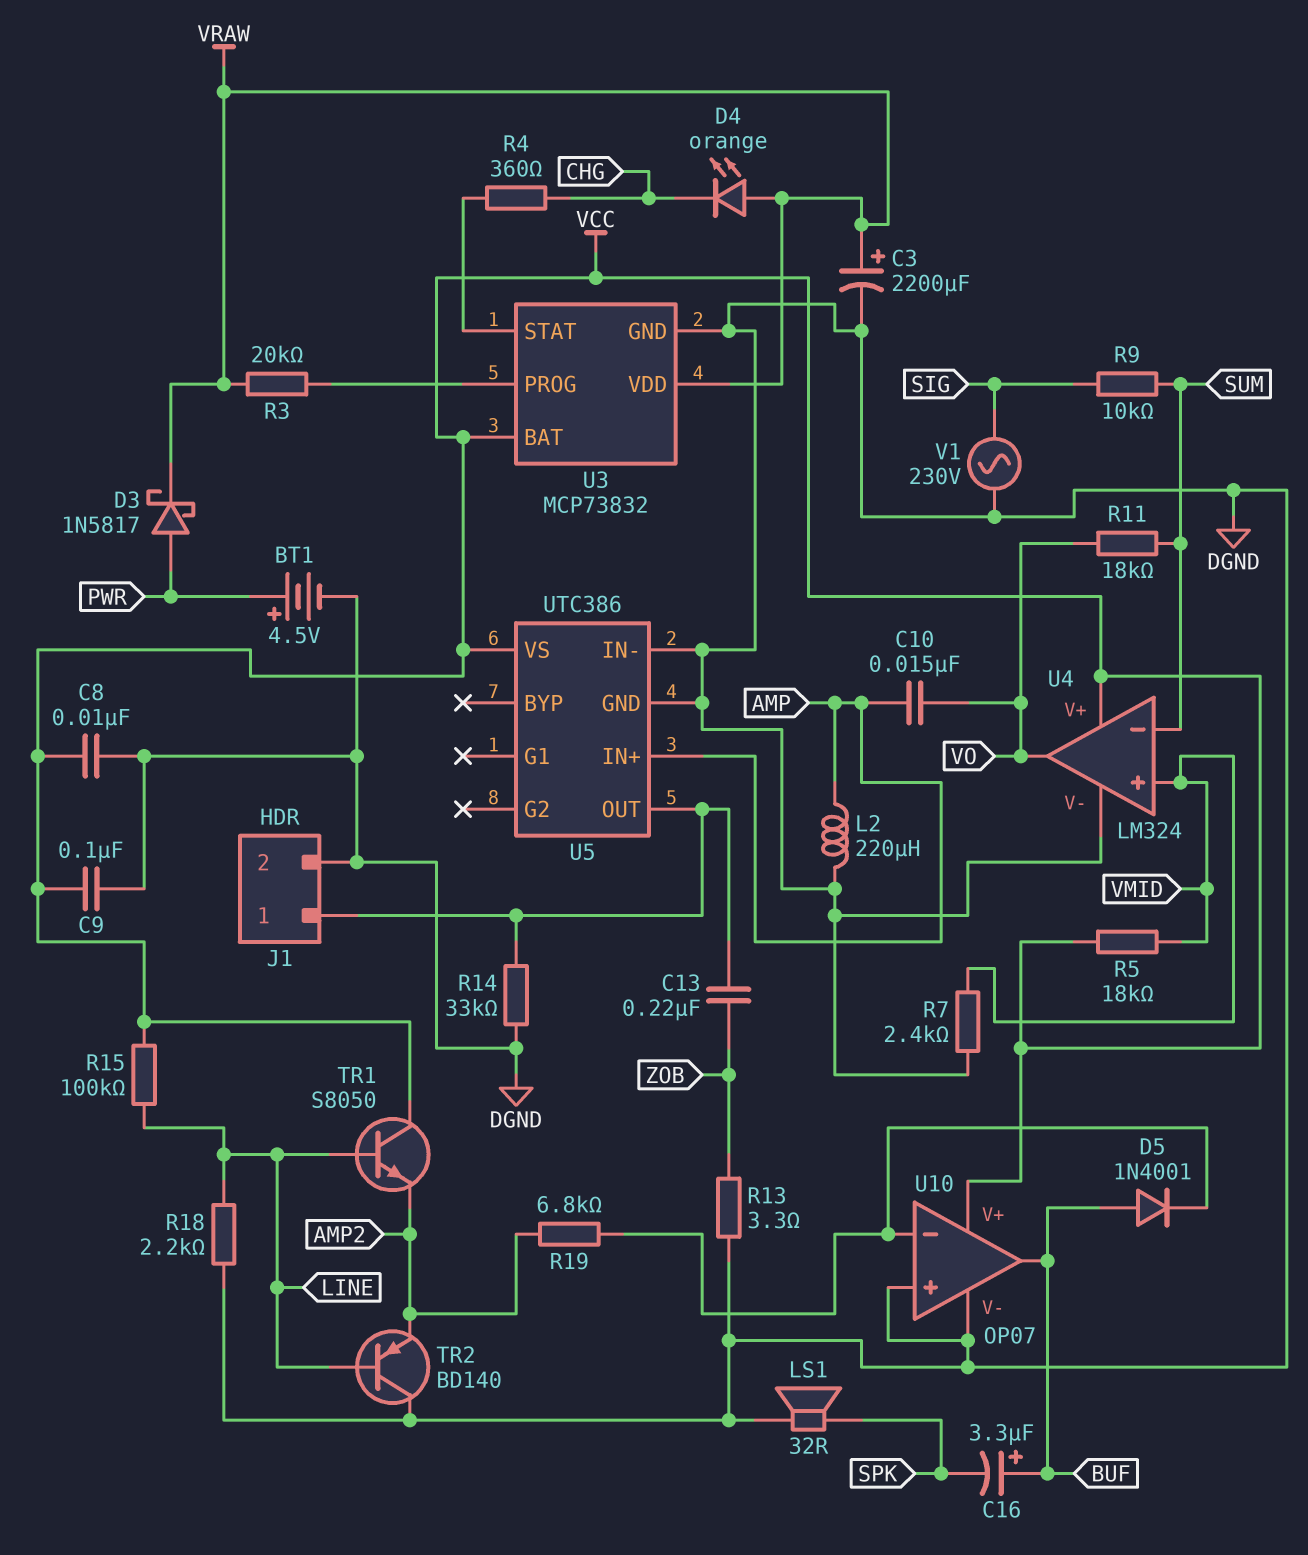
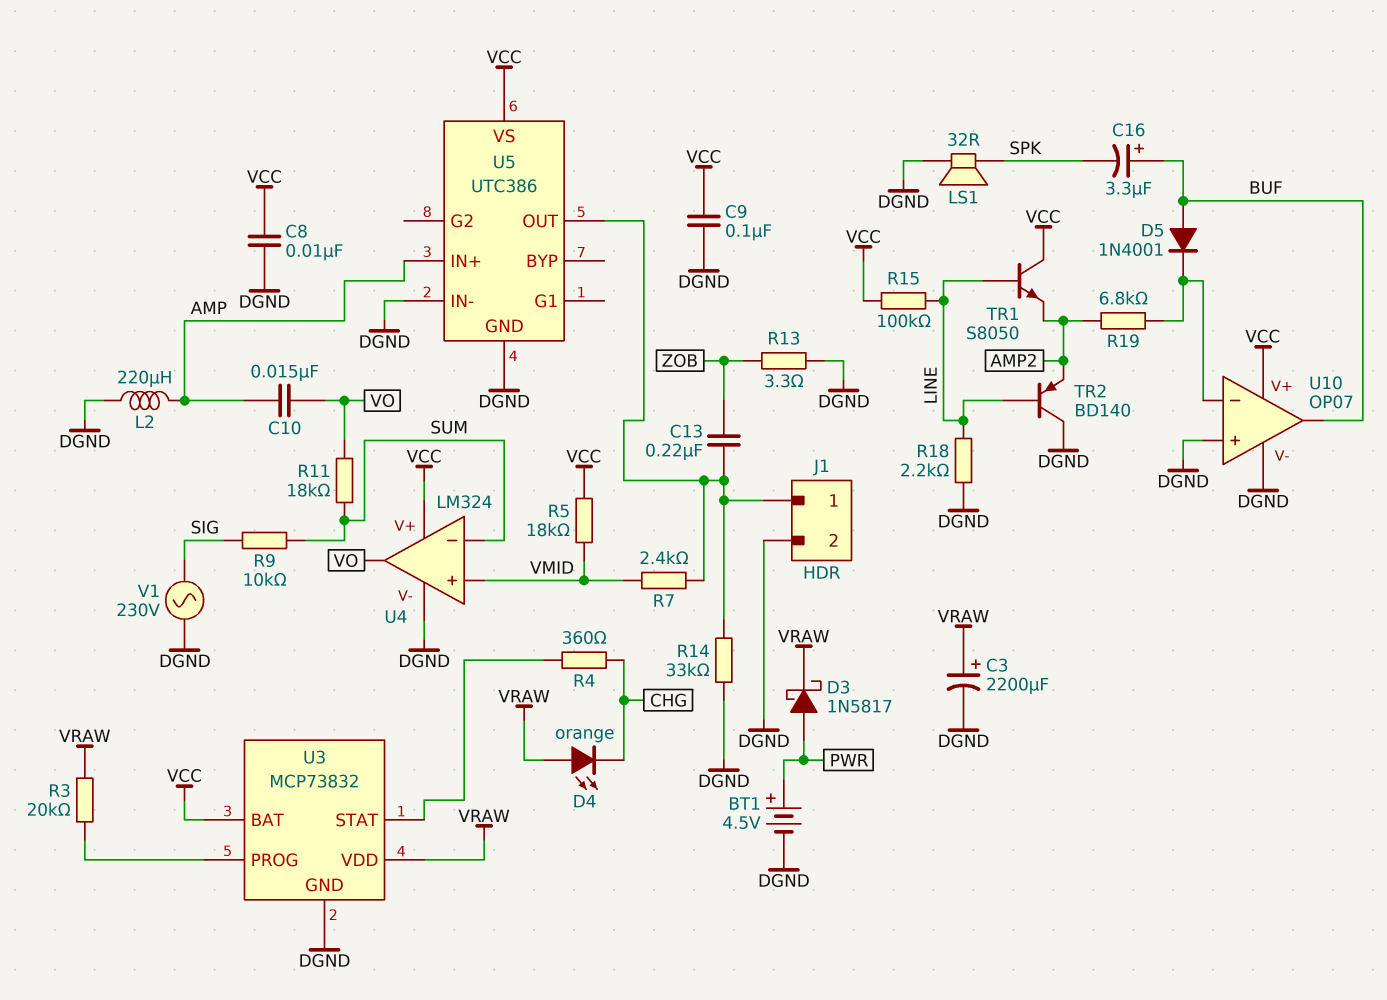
R7: 2.4k (DGND, VMID) -> 2.4k (J1/1, VMID)

